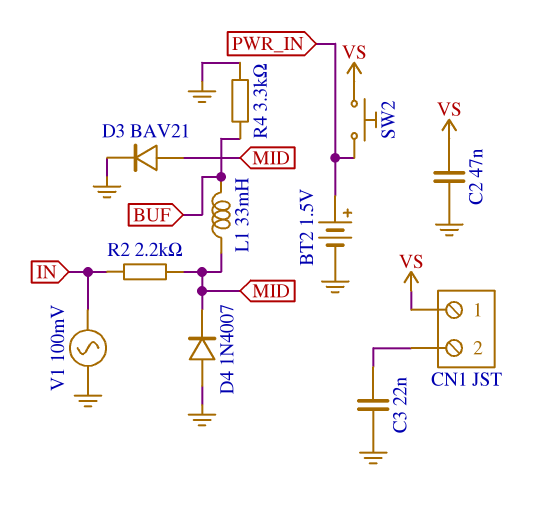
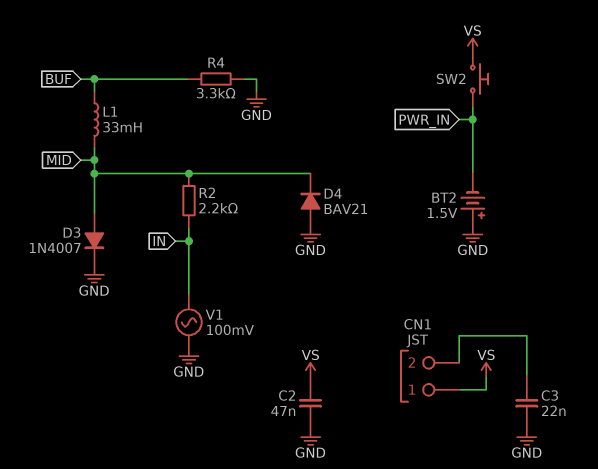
BT2: 1.5V (plus PWR_IN, minus GND) -> 1.5V (plus GND, minus PWR_IN)
D3: diode BAV21 (A MID, K GND) -> diode 1N4007 (A MID, K GND)
D4: diode 1N4007 (A GND, K MID) -> diode BAV21 (A GND, K MID)

